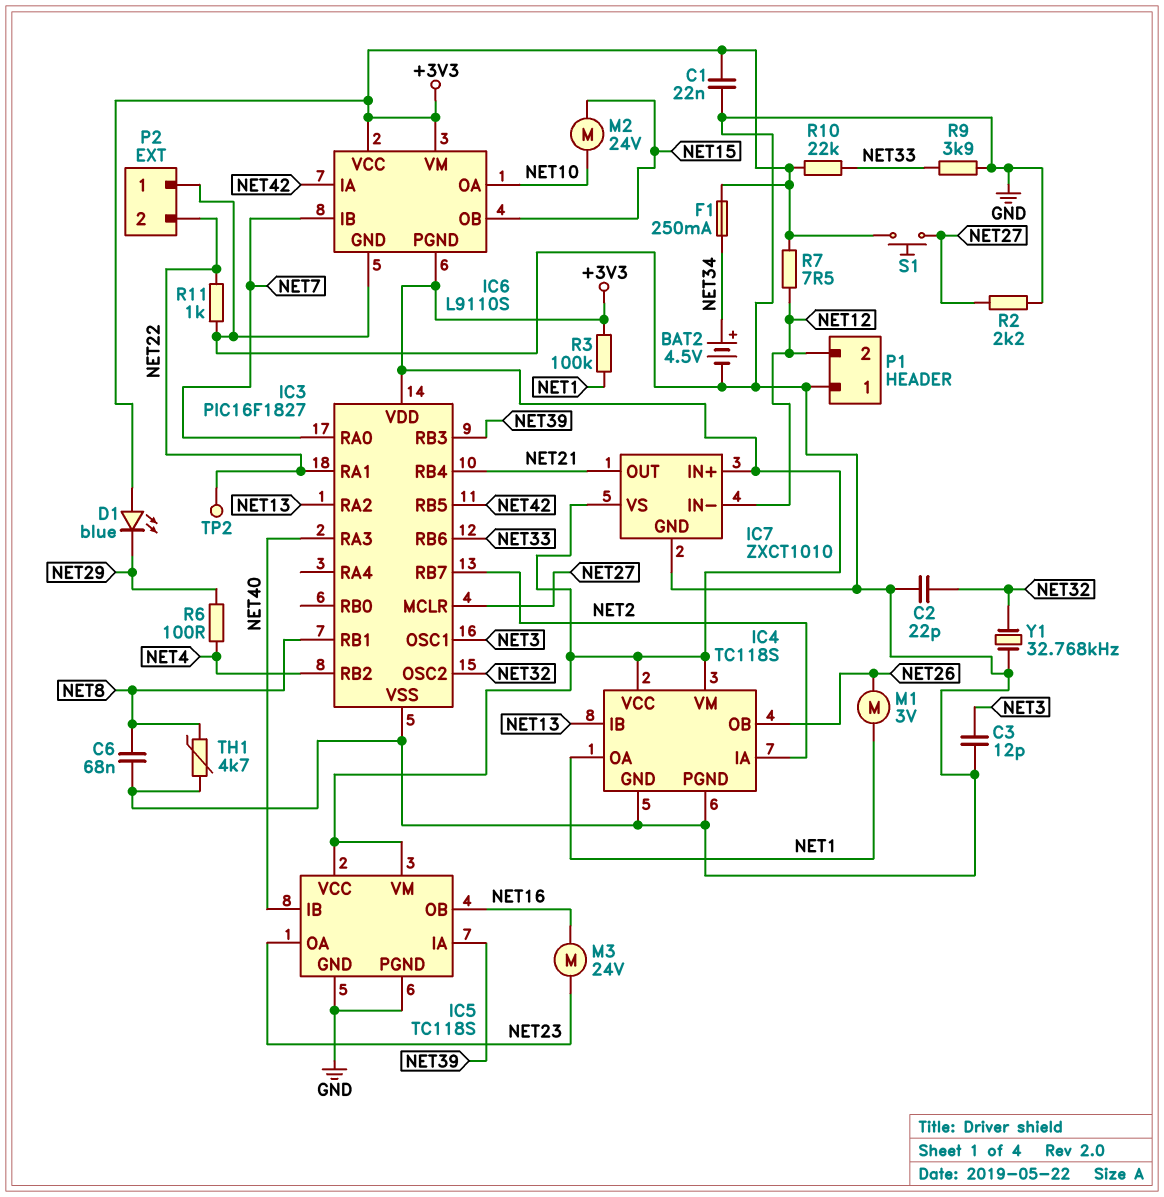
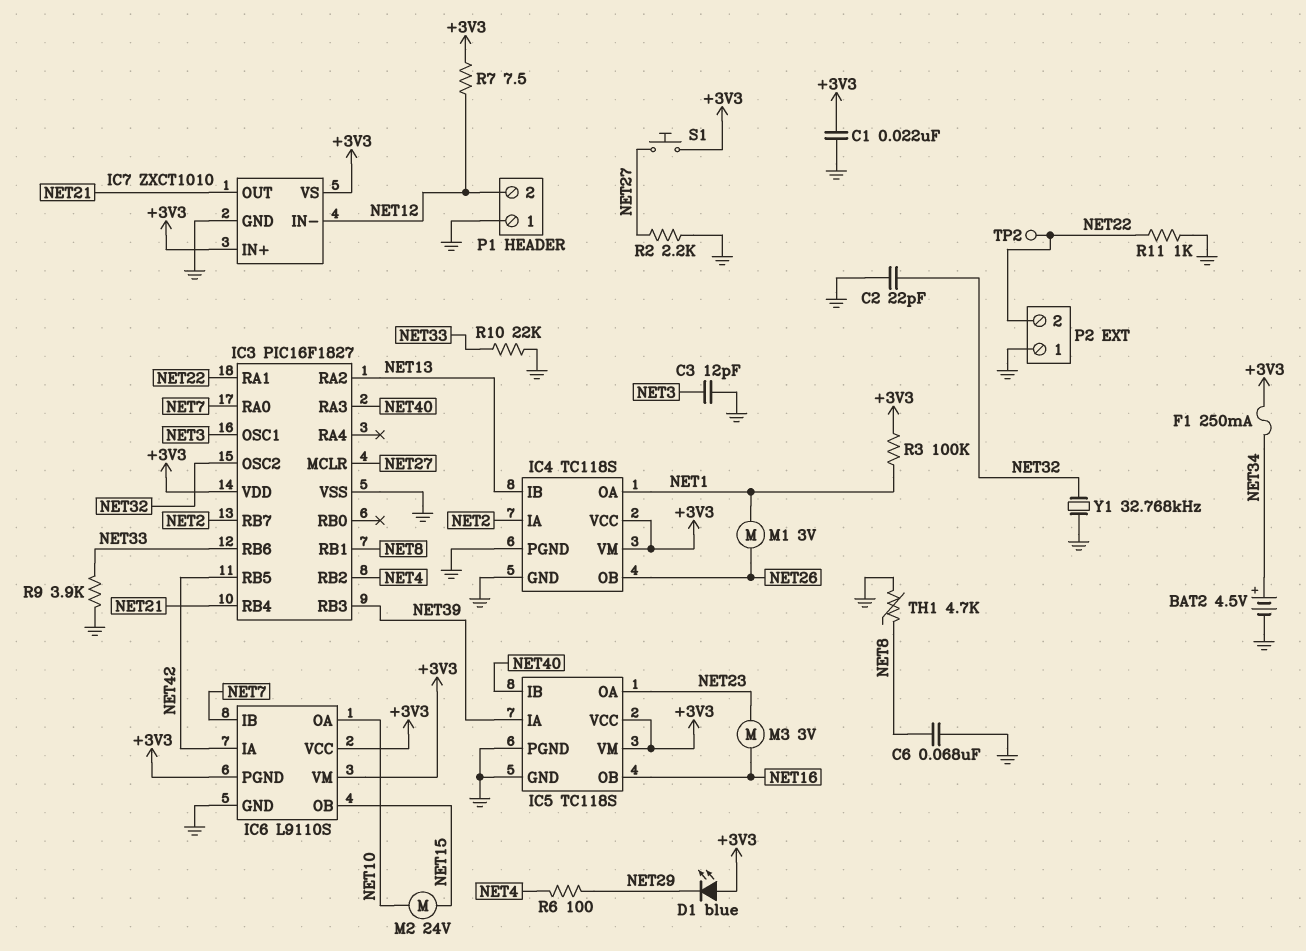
M3: motor 24V (NET16, NET23) -> motor 3V (NET16, NET23)
R10: 22k (+3V3, NET33) -> 22k (GND, NET33)

